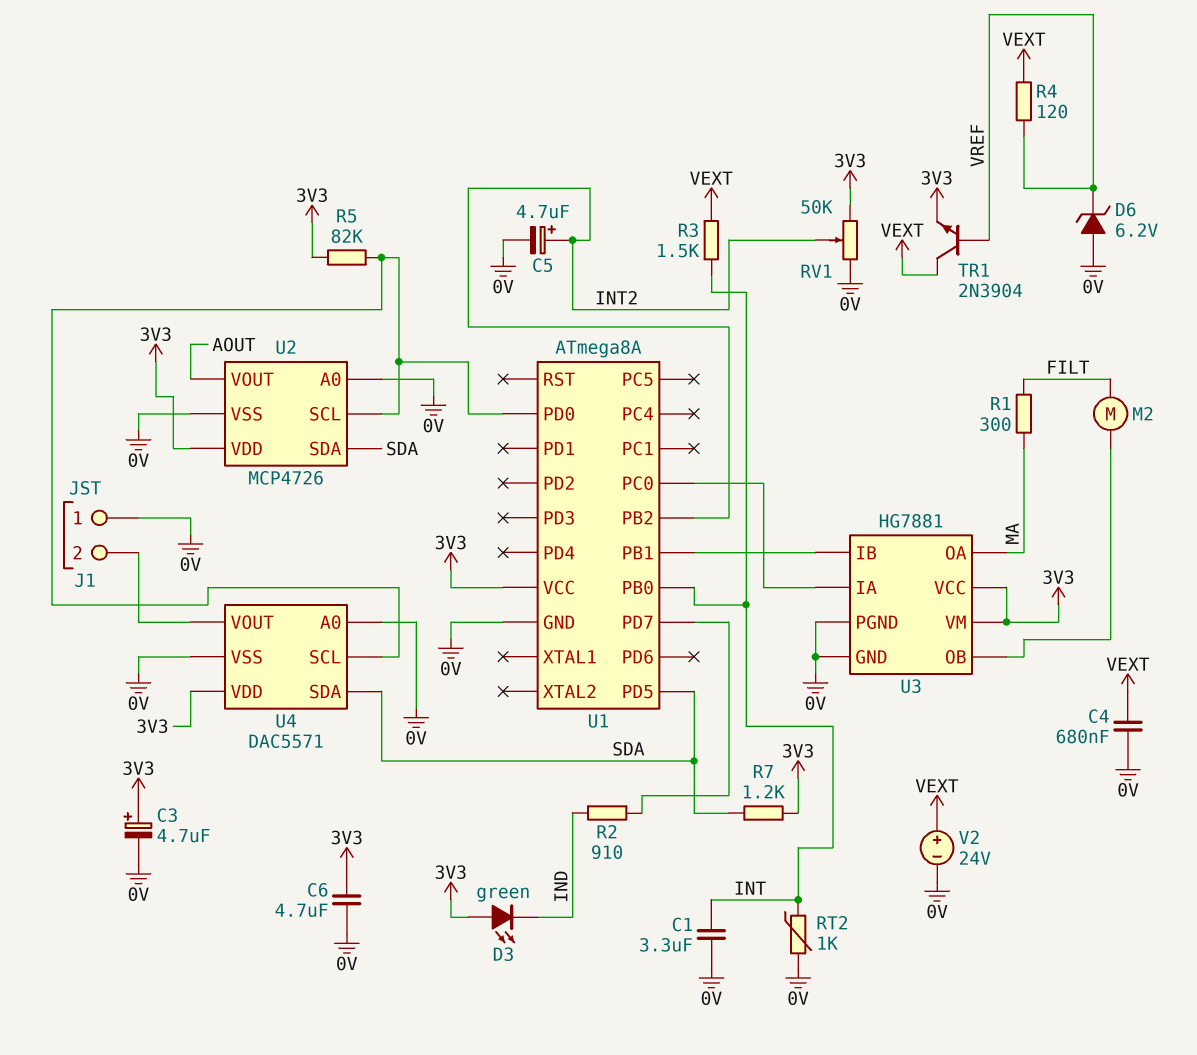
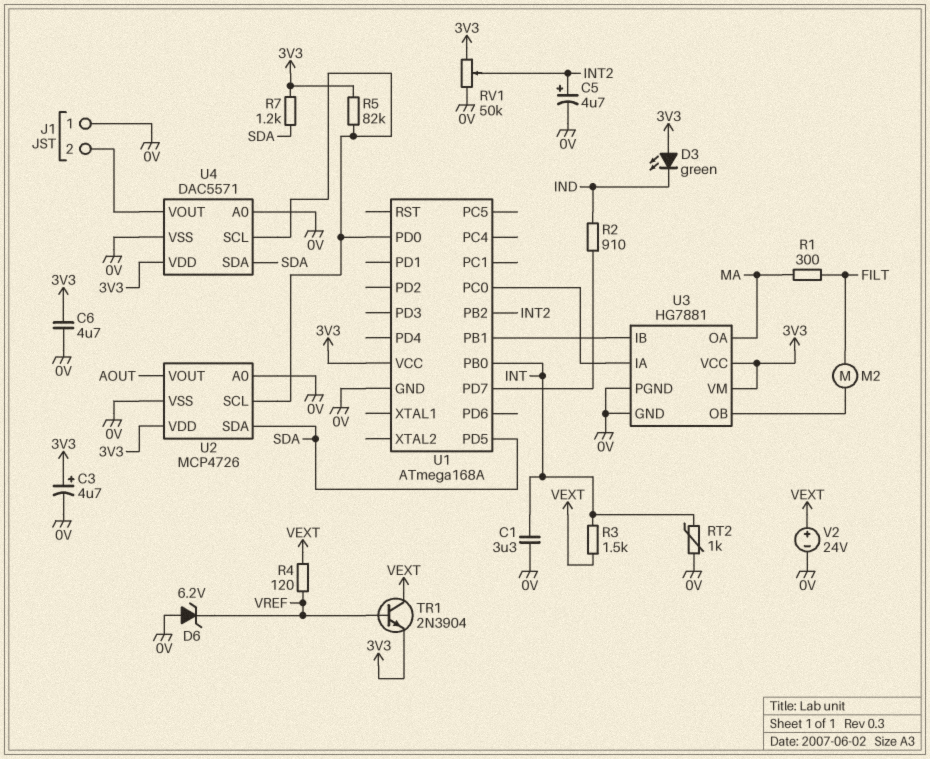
C4: 680nF (0V, VEXT) -> none
U1: ATmega8A -> ATmega168A

